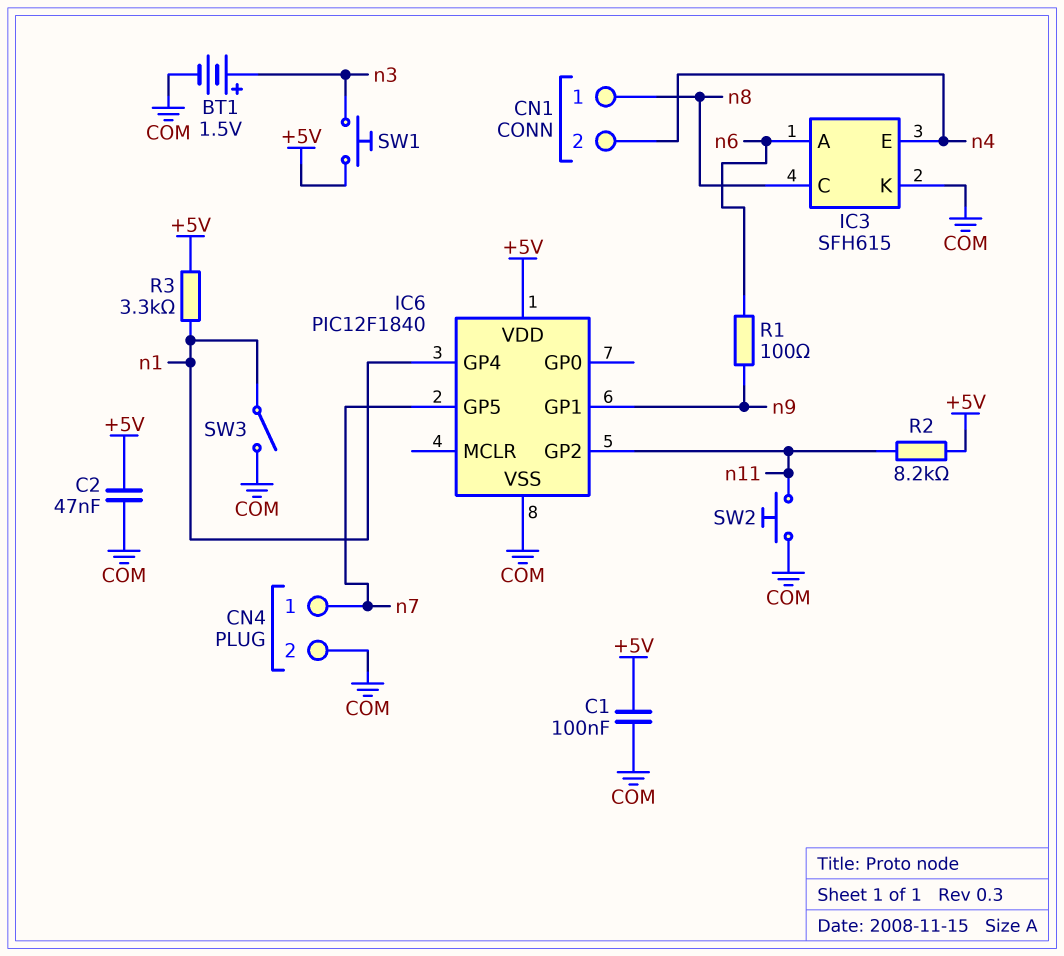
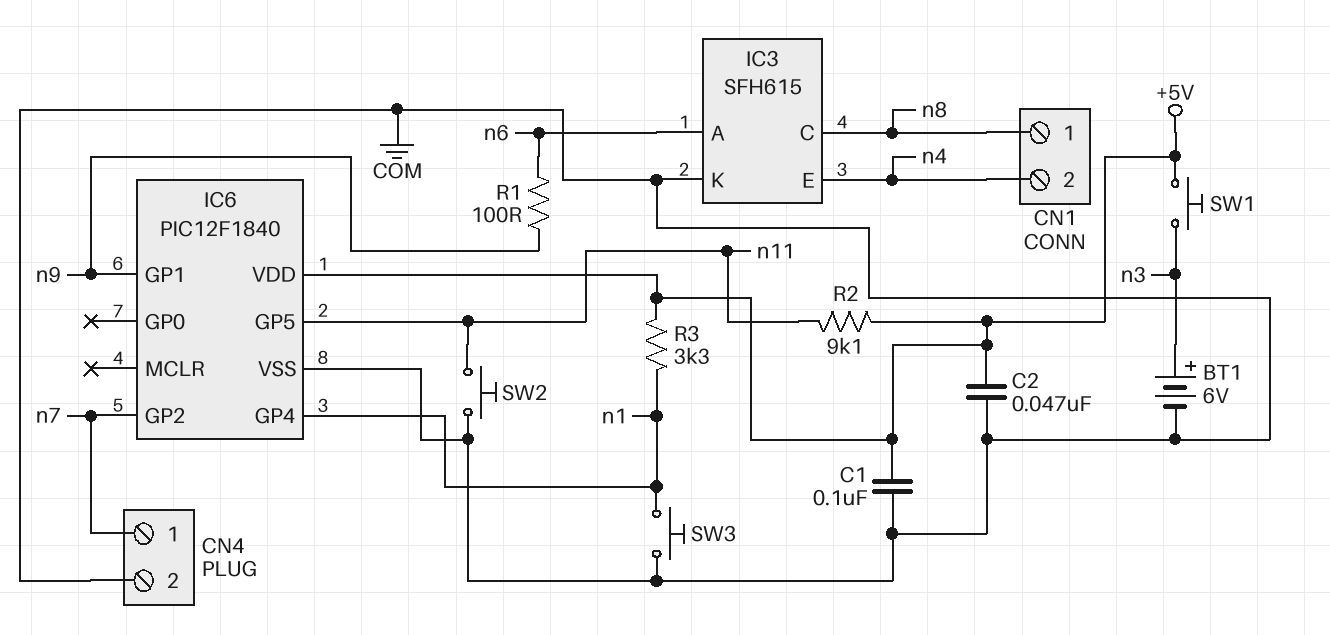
BT1: 1.5V (plus n3, minus COM) -> 6V (plus n3, minus COM)
IC6 pin GP2: n11 -> n7
IC6 pin GP5: n7 -> n11
R2: 8.2k (+5V, n11) -> 9.1k (+5V, n11)
SW3: switch (COM, n1) -> button (COM, n1)

